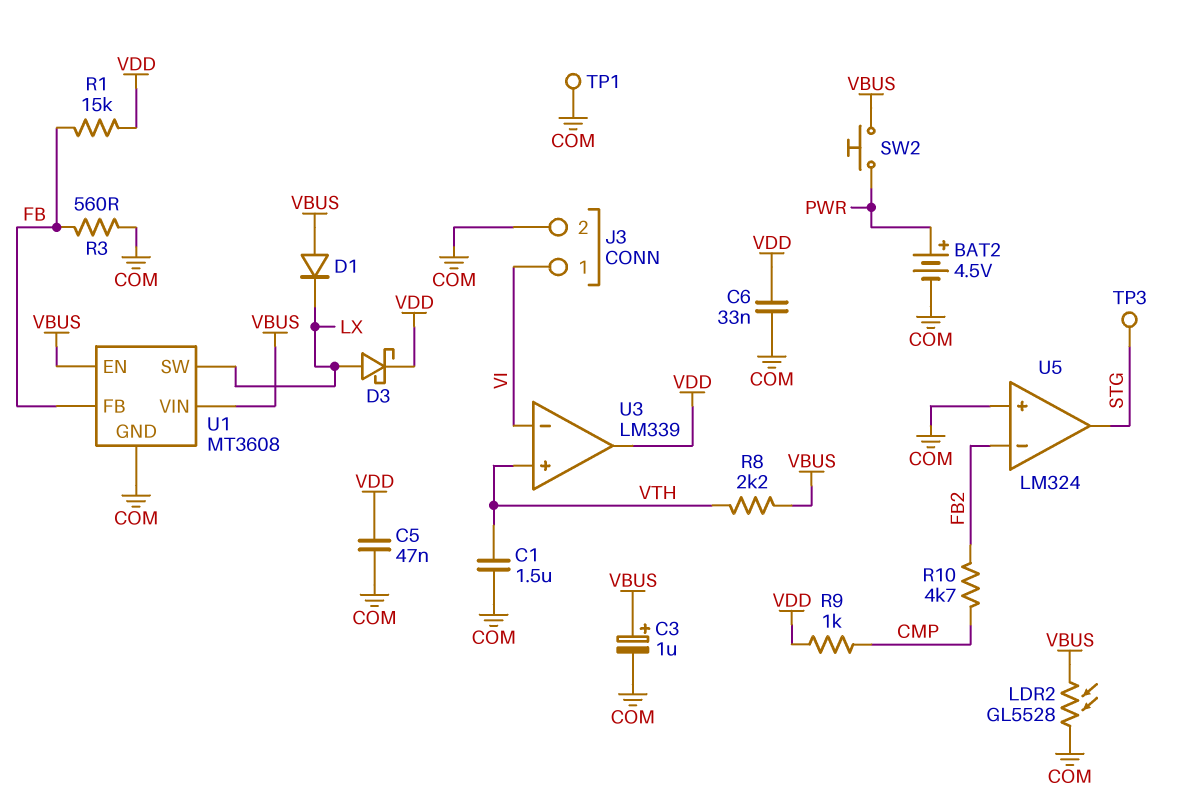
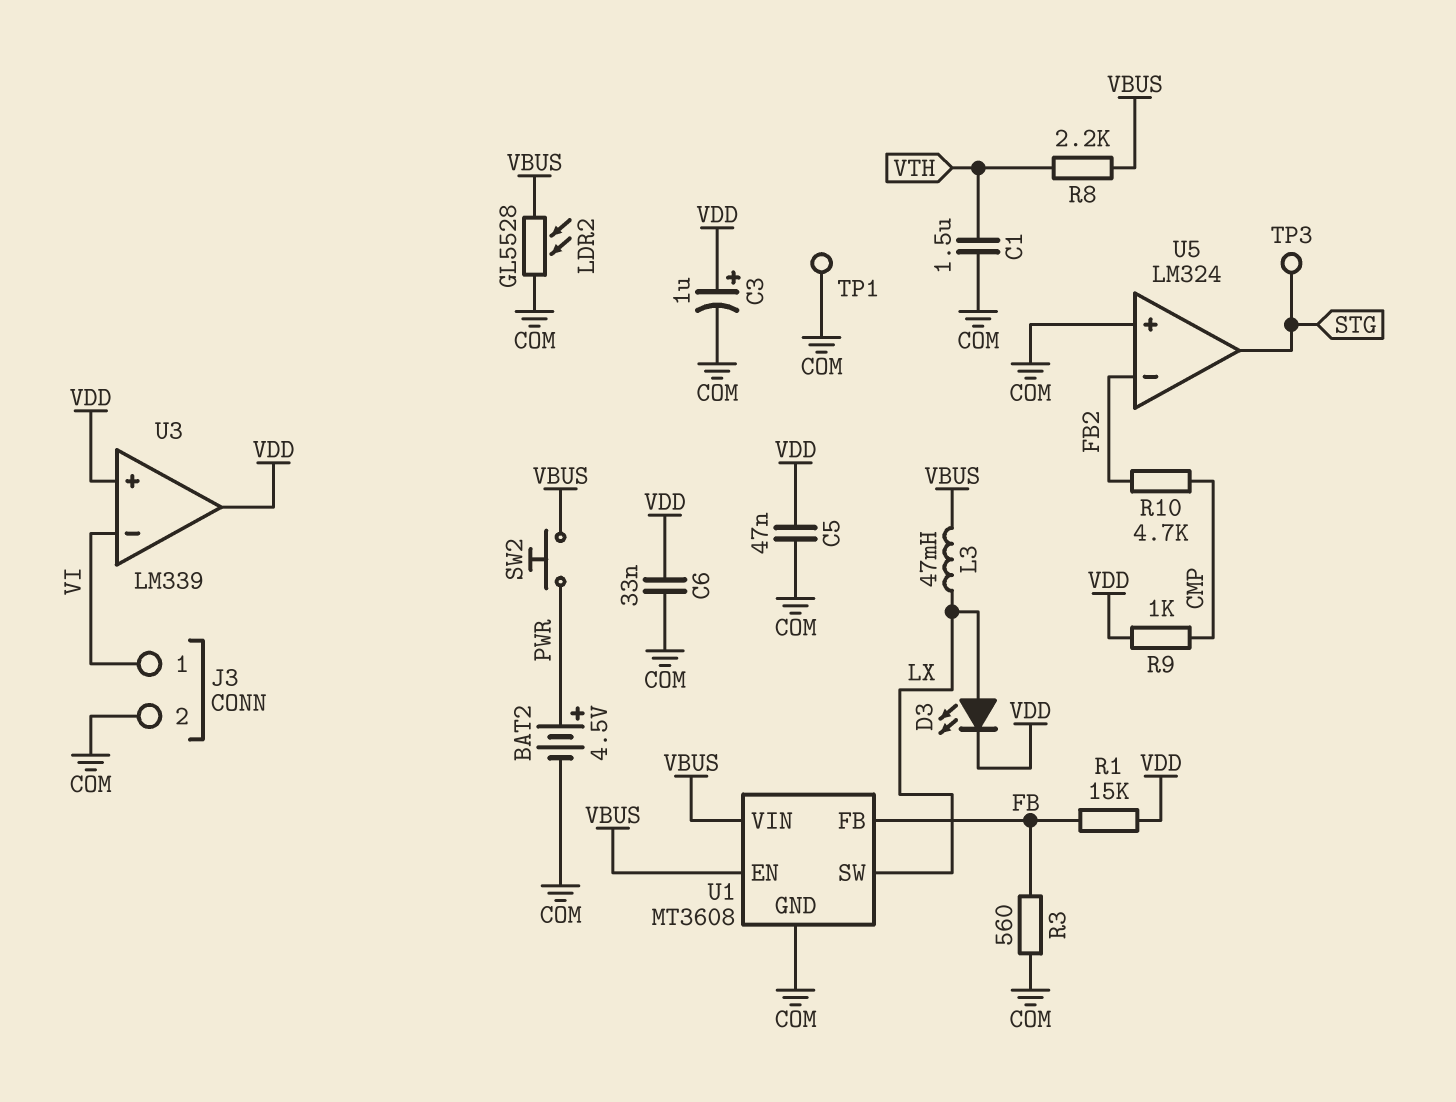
C3: 1uF (plus VBUS, minus COM) -> 1uF (plus VDD, minus COM)
D1: diode (A VBUS, K LX) -> none
D3: schottky (A LX, K VDD) -> LED (A LX, K VDD)
L3: none -> 47mH (LX, VBUS)
U3 pin in+: VTH -> VDD

